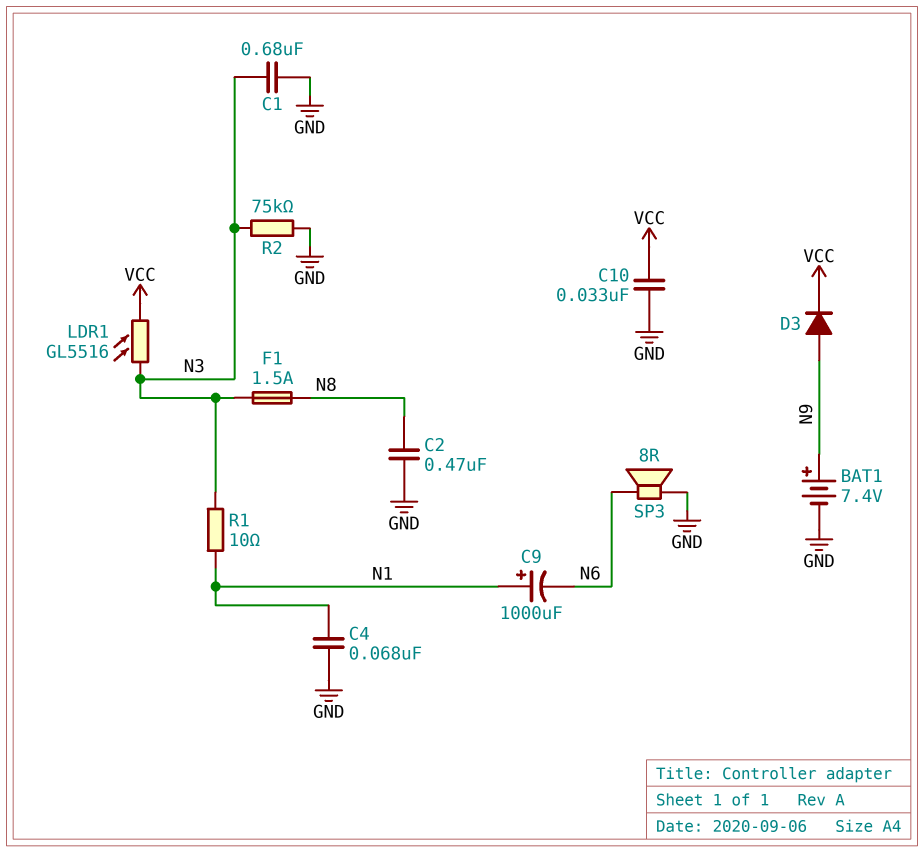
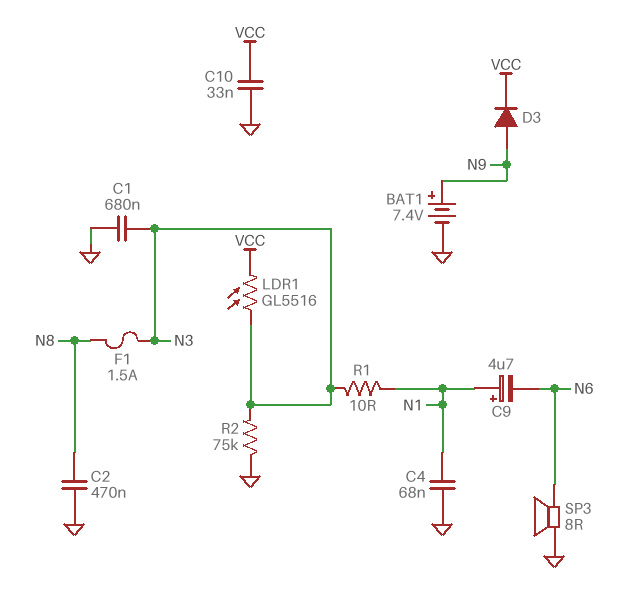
C9: 1000uF (plus N1, minus N6) -> 4.7uF (plus N1, minus N6)

